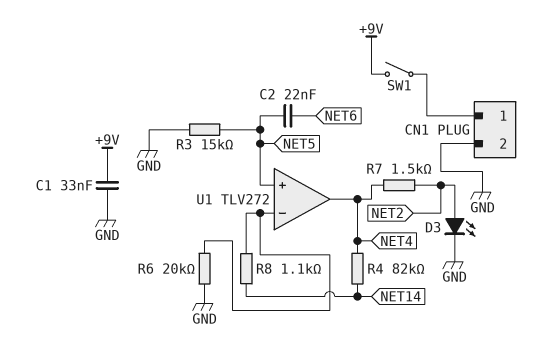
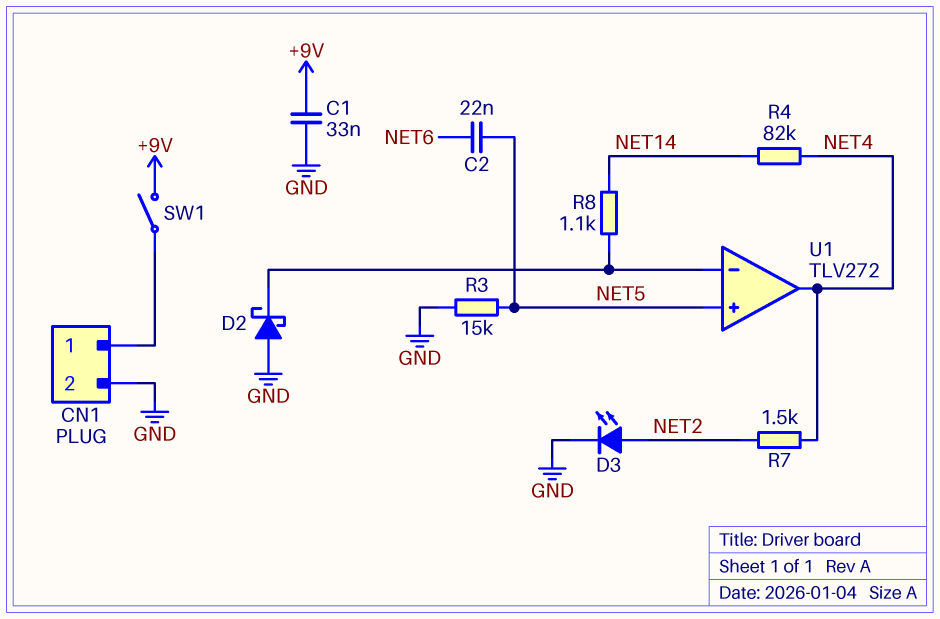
D2: none -> schottky (A GND, K U1/in-)
R6: 20k (GND, U1/in-) -> none

